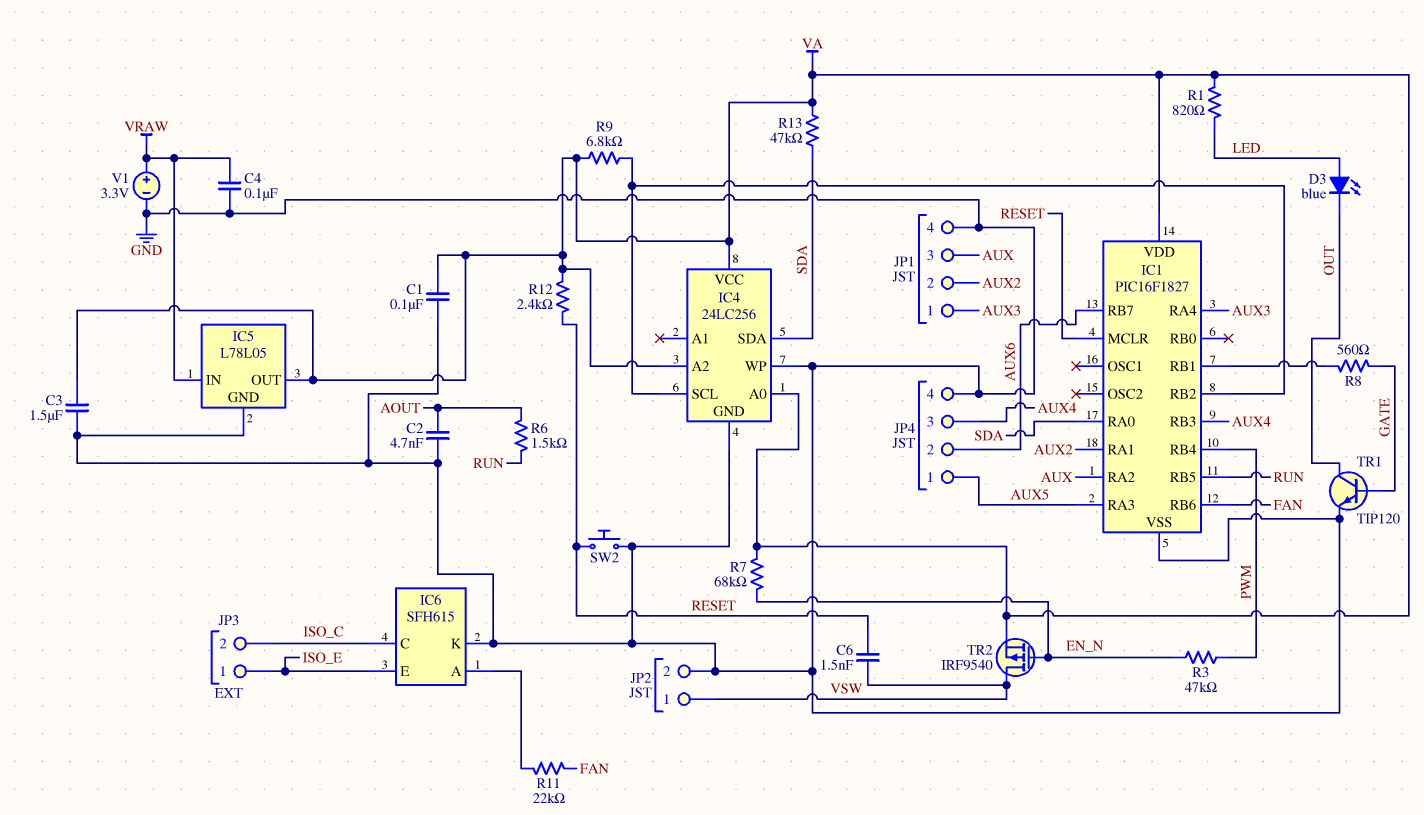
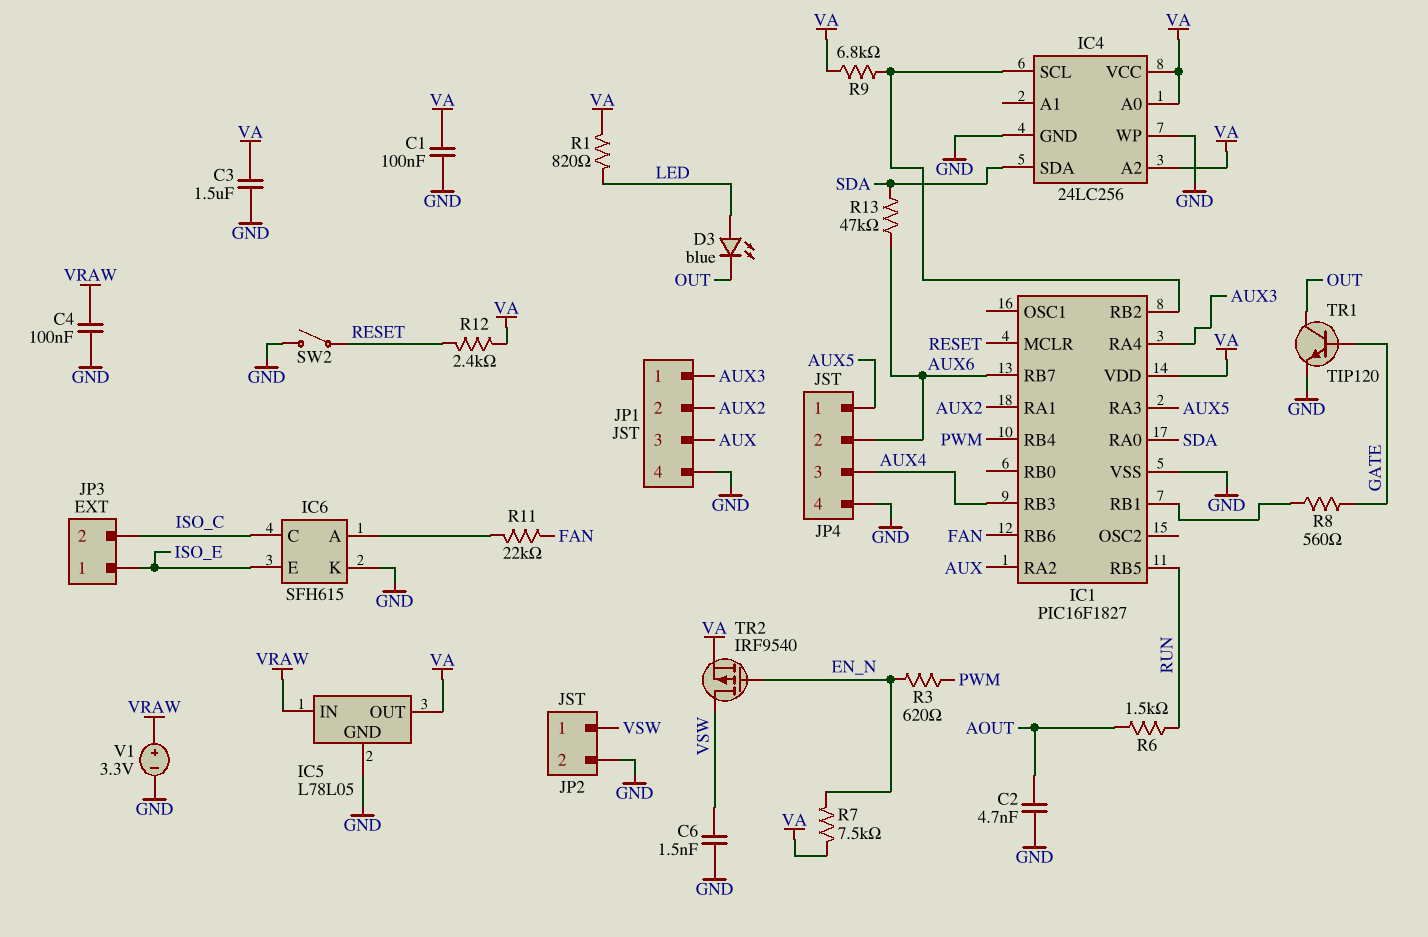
C6: 1.5nF (RESET, VSW) -> 1.5nF (GND, VSW)
R3: 47k (EN_N, PWM) -> 620 (EN_N, PWM)
R7: 68k (EN_N, VA) -> 7.5k (EN_N, VA)
R13: 47k (SDA, VA) -> 47k (AUX6, SDA)
SW2: button (GND, RESET) -> switch (GND, RESET)

